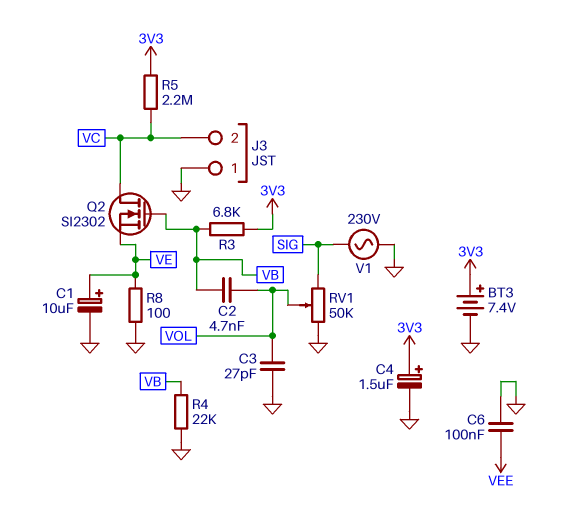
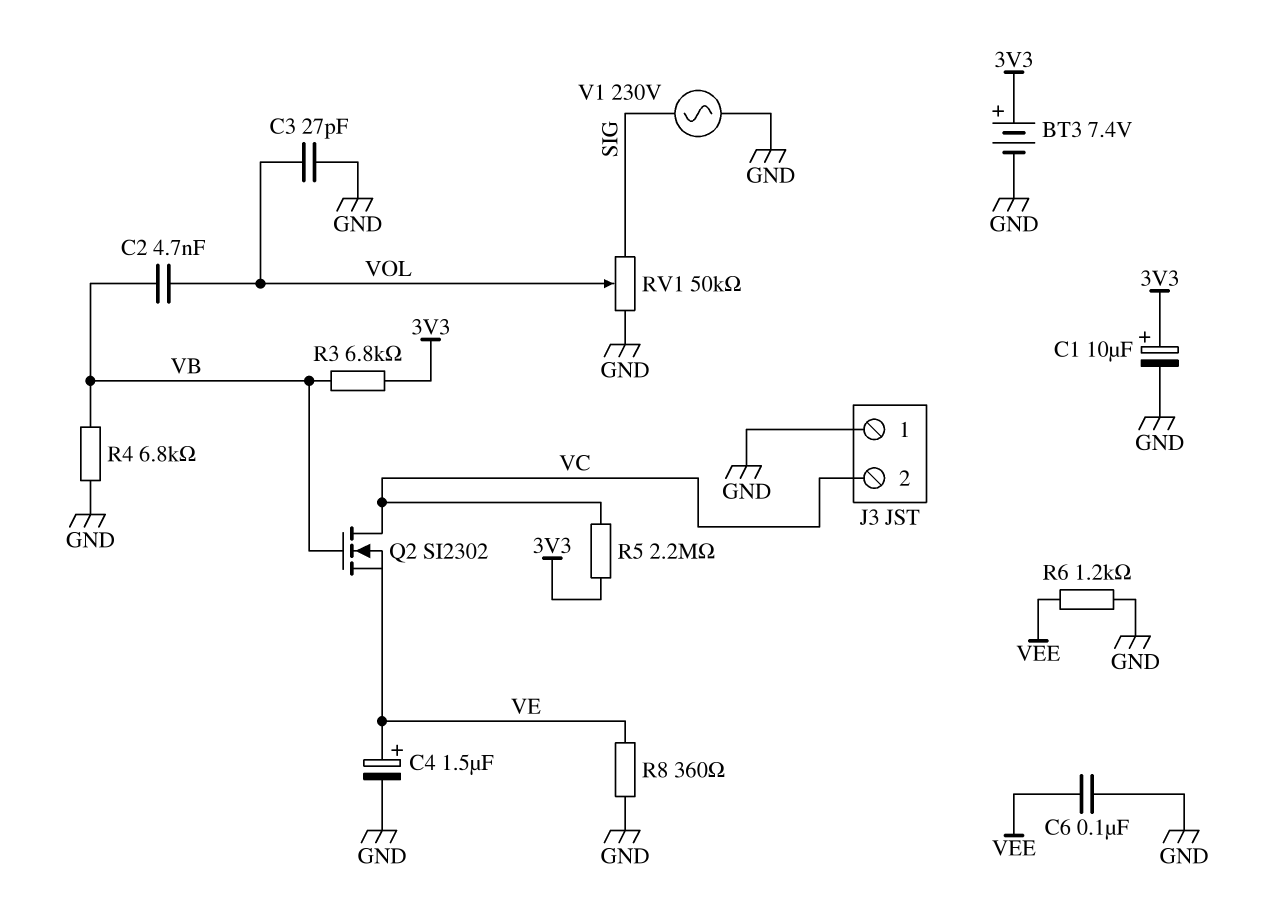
C1: 10uF (plus VE, minus GND) -> 10uF (plus 3V3, minus GND)
C4: 1.5uF (plus 3V3, minus GND) -> 1.5uF (plus VE, minus GND)
R4: 22k (GND, VB) -> 6.8k (GND, VB)
R6: none -> 1.2k (GND, VEE)
R8: 100 (GND, VE) -> 360 (GND, VE)

